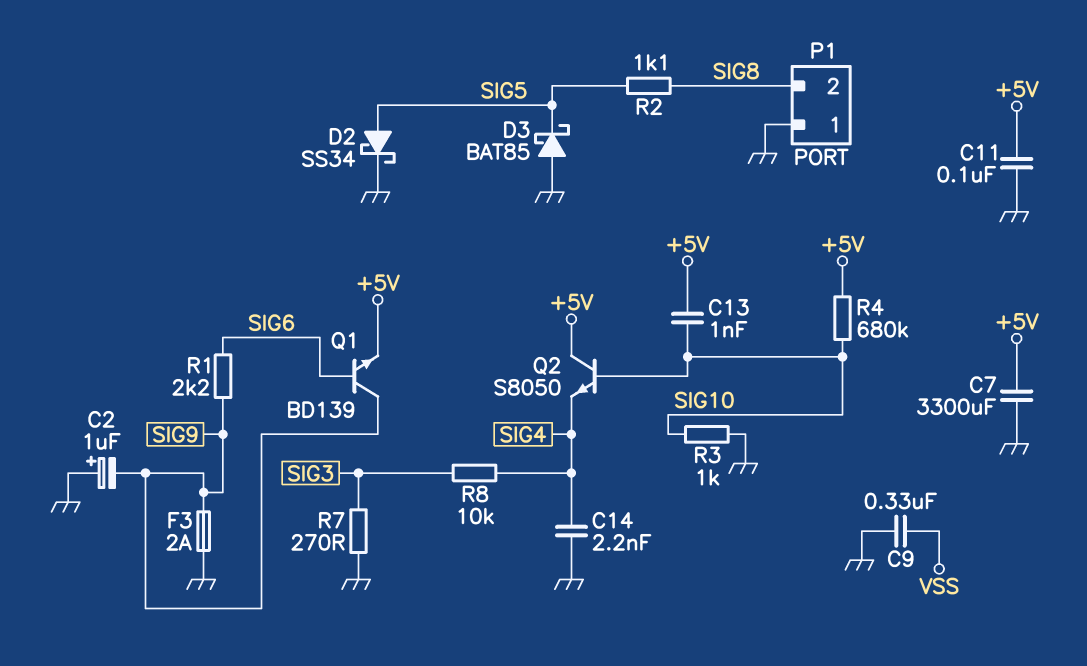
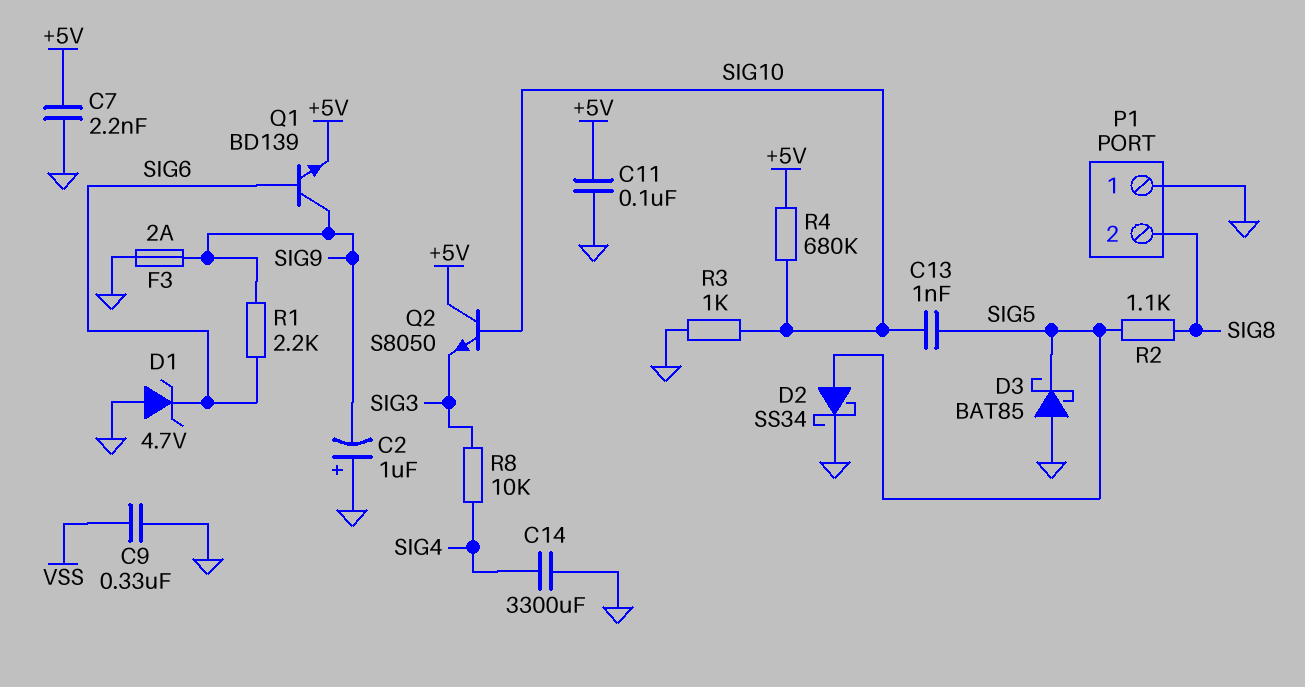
C7: 3300uF (+5V, GND) -> 2.2nF (+5V, GND)
C13: 1nF (+5V, SIG10) -> 1nF (SIG5, SIG10)
C14: 2.2nF (GND, SIG4) -> 3300uF (GND, SIG4)
D1: none -> zener 4.7V (A GND, K SIG6)
Q2: NPN S8050 (B SIG10, C +5V, E SIG4) -> NPN S8050 (B SIG10, C +5V, E SIG3)
R7: 270 (GND, SIG3) -> none

